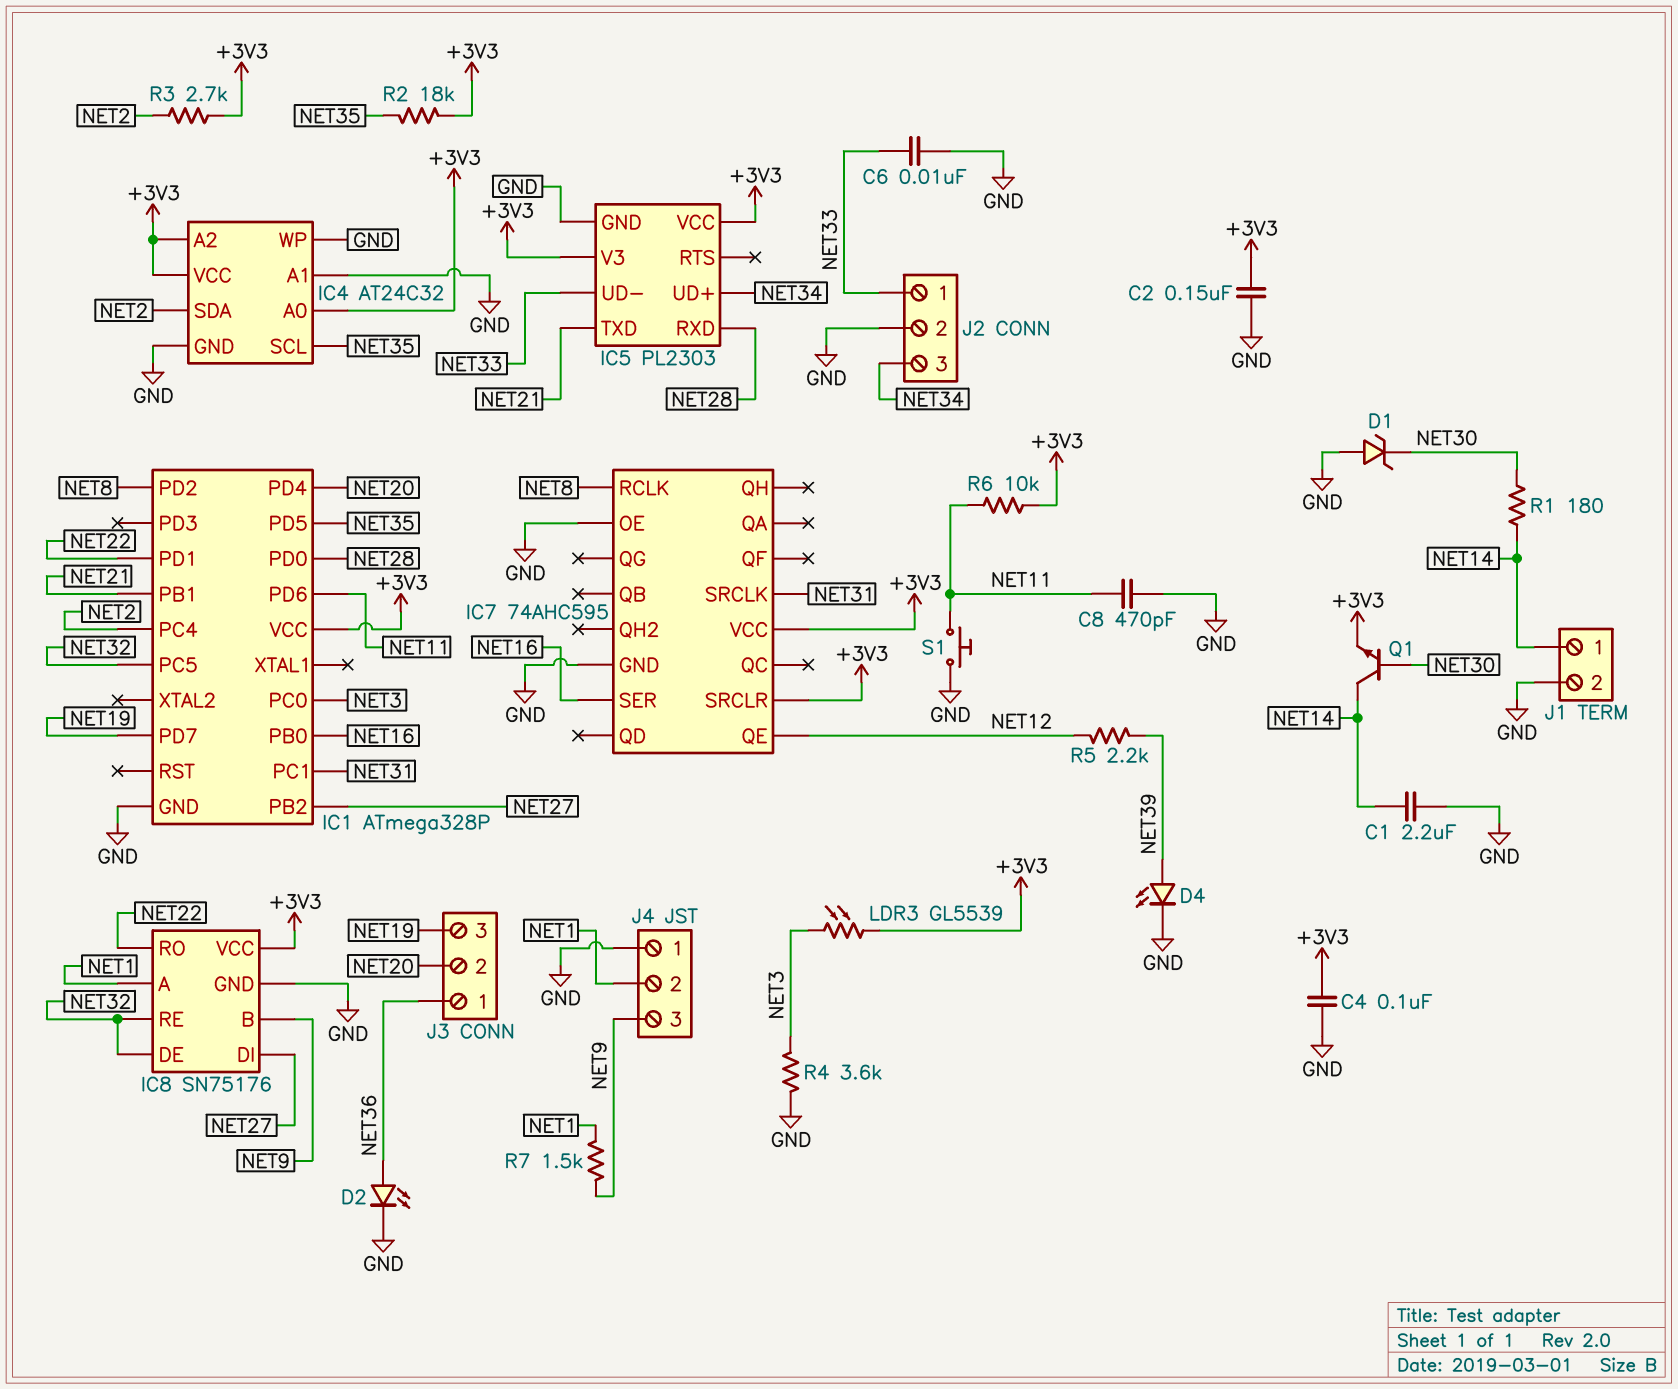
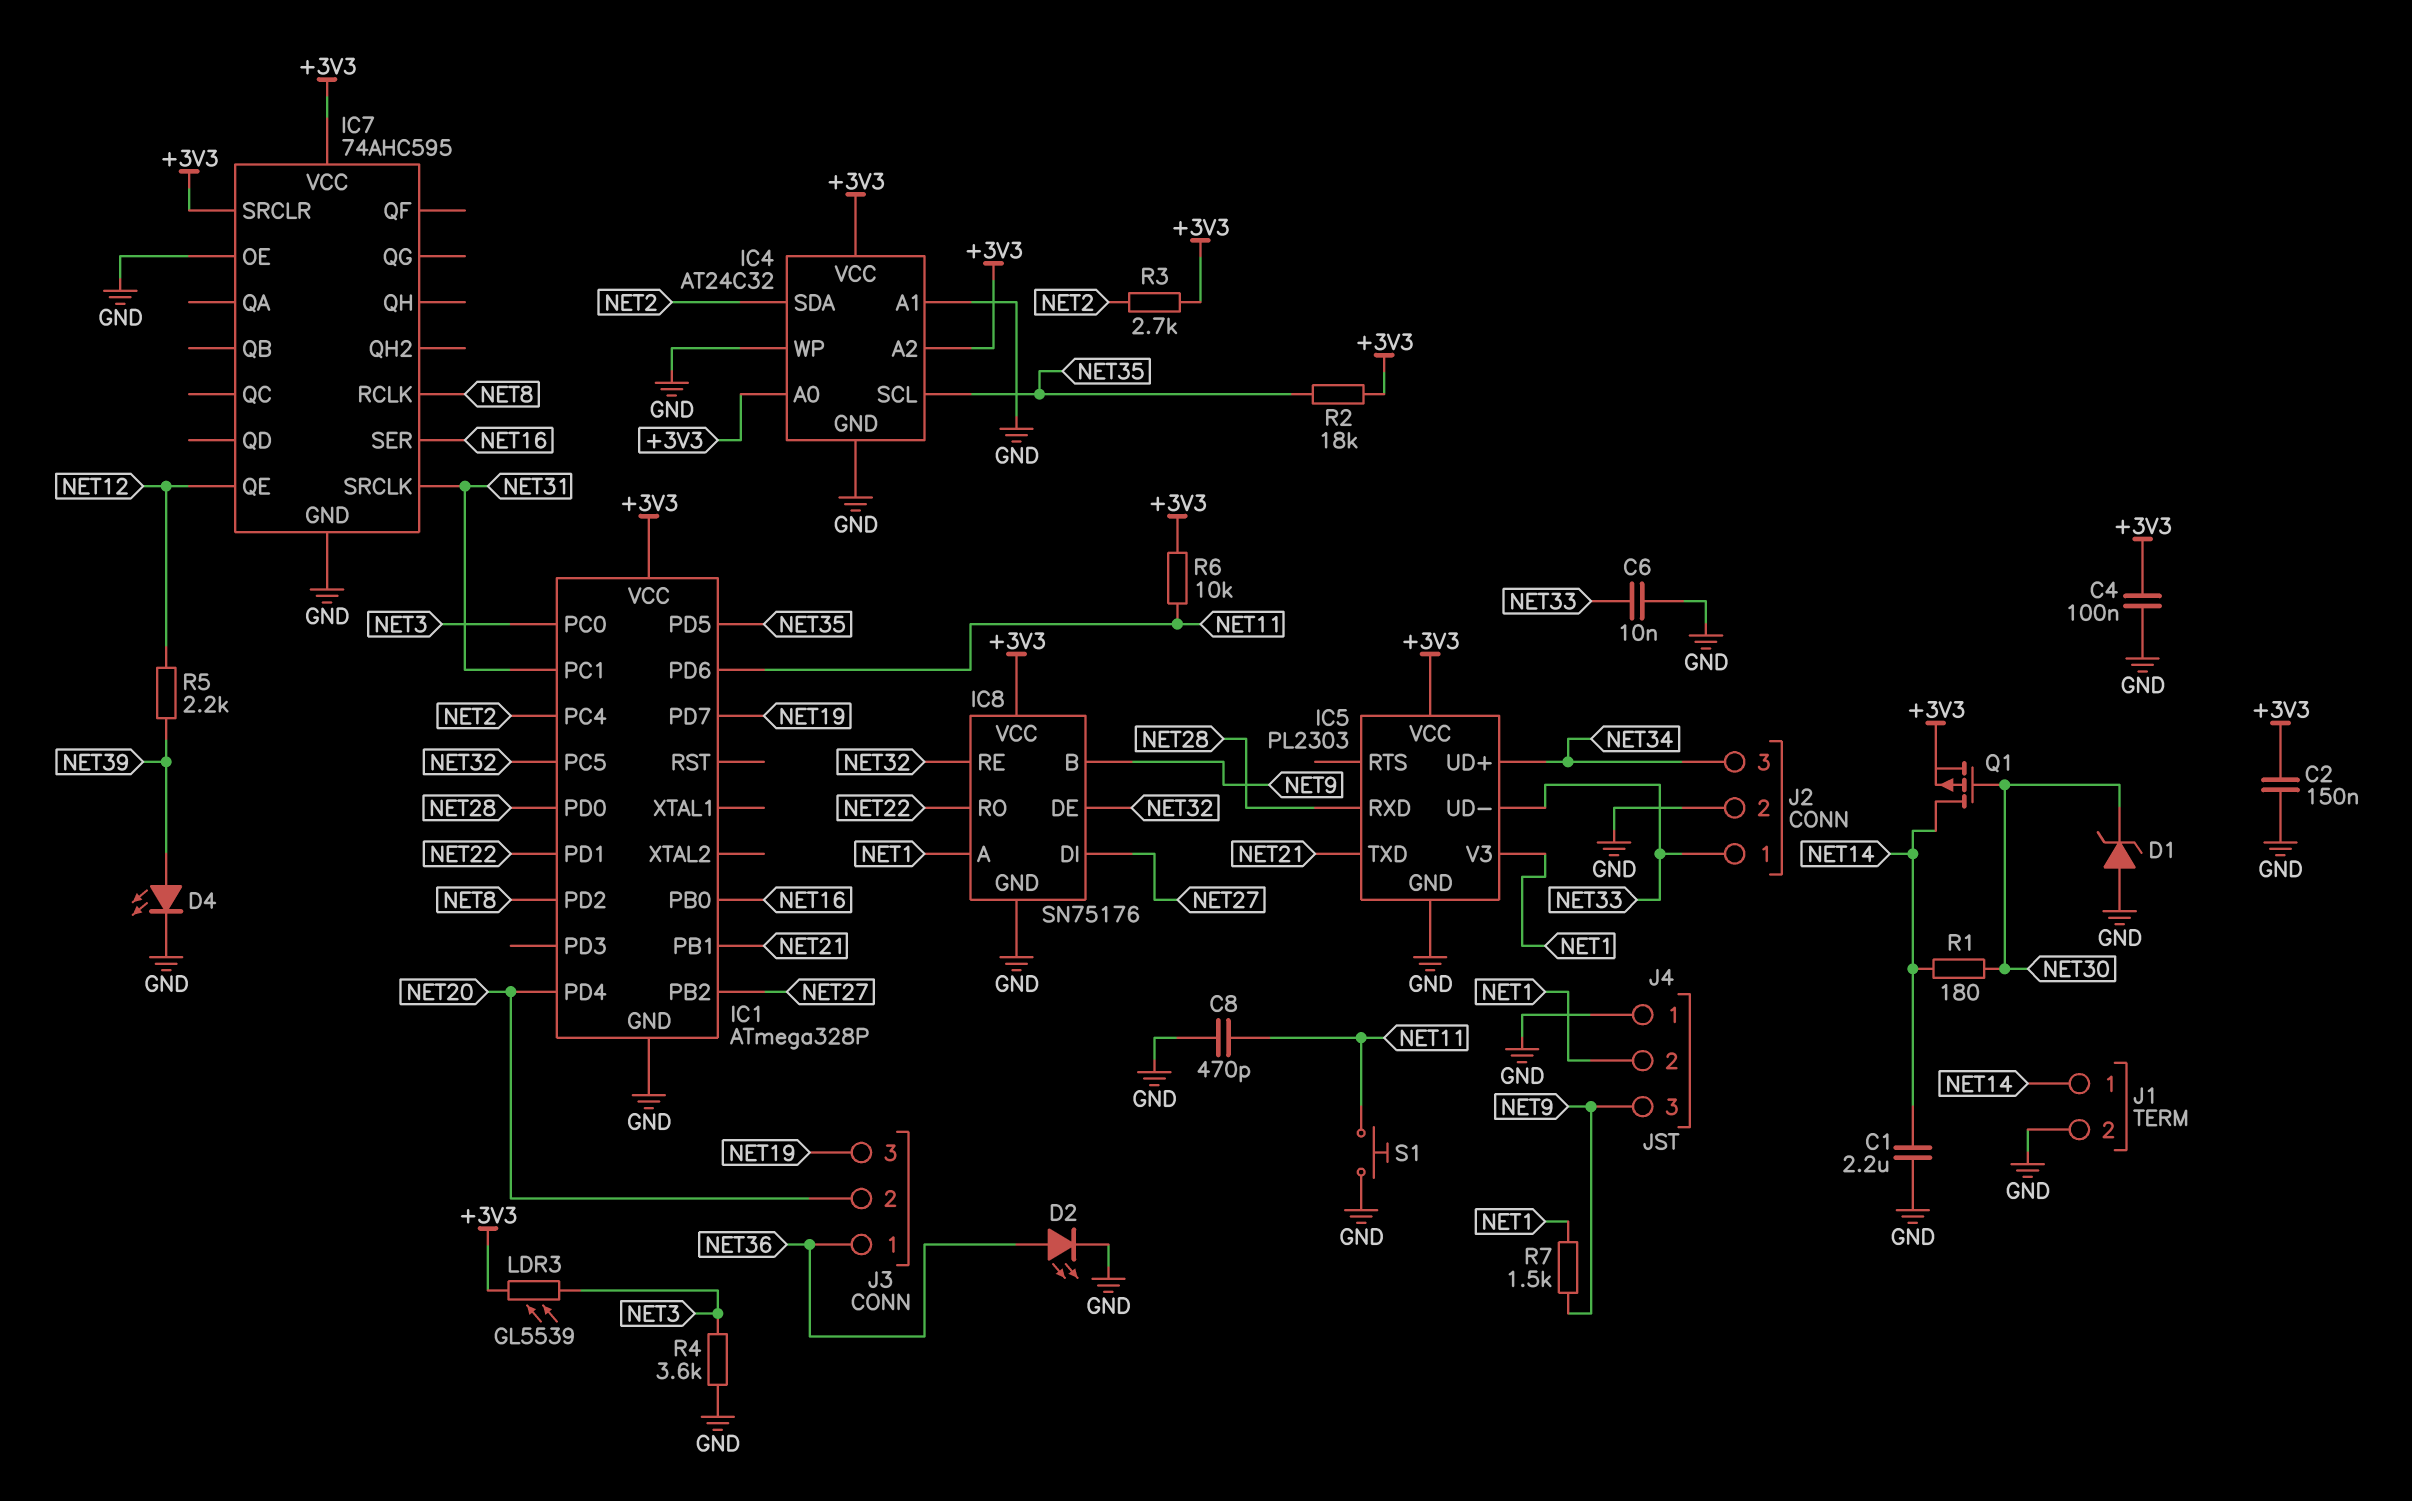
IC5 pin V3: +3V3 -> NET1
Q1: NPN (B NET30, C NET14, E +3V3) -> PMOS (G NET30, D NET14, S +3V3)

